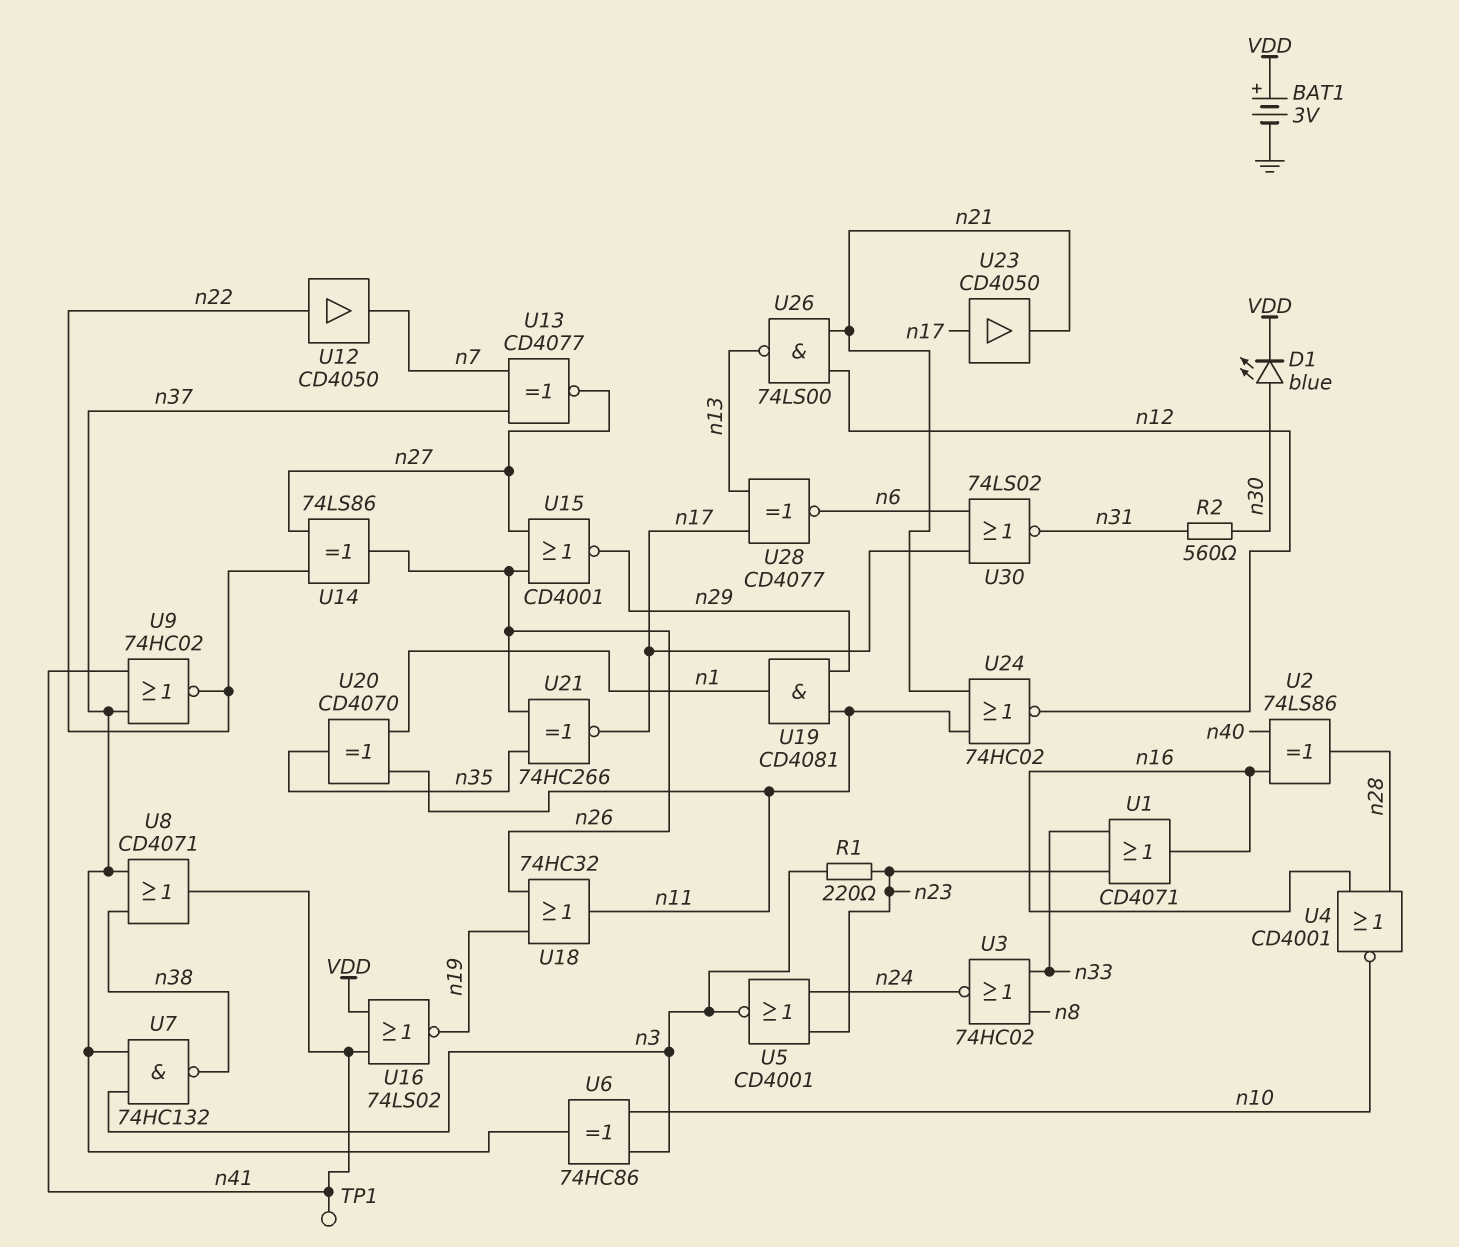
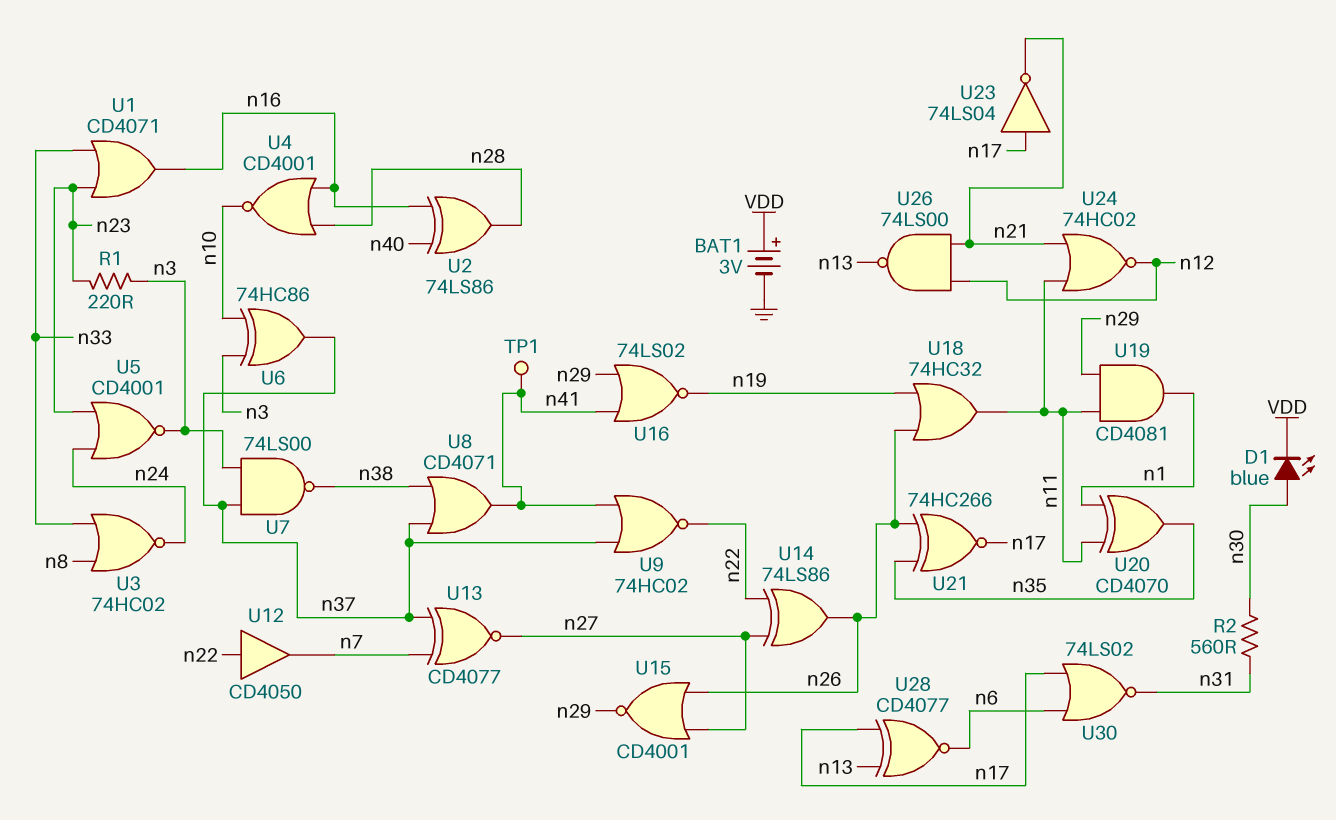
U7: NAND 74HC132 (in n3, in n37, out n38) -> NAND 74LS00 (in n3, in n37, out n38)
U16: NOR 74LS02 (in VDD, in n41, out n19) -> NOR 74LS02 (in n29, in n41, out n19)
U23: buffer CD4050 (in n17, out n21) -> NOT 74LS04 (in n17, out n21)

